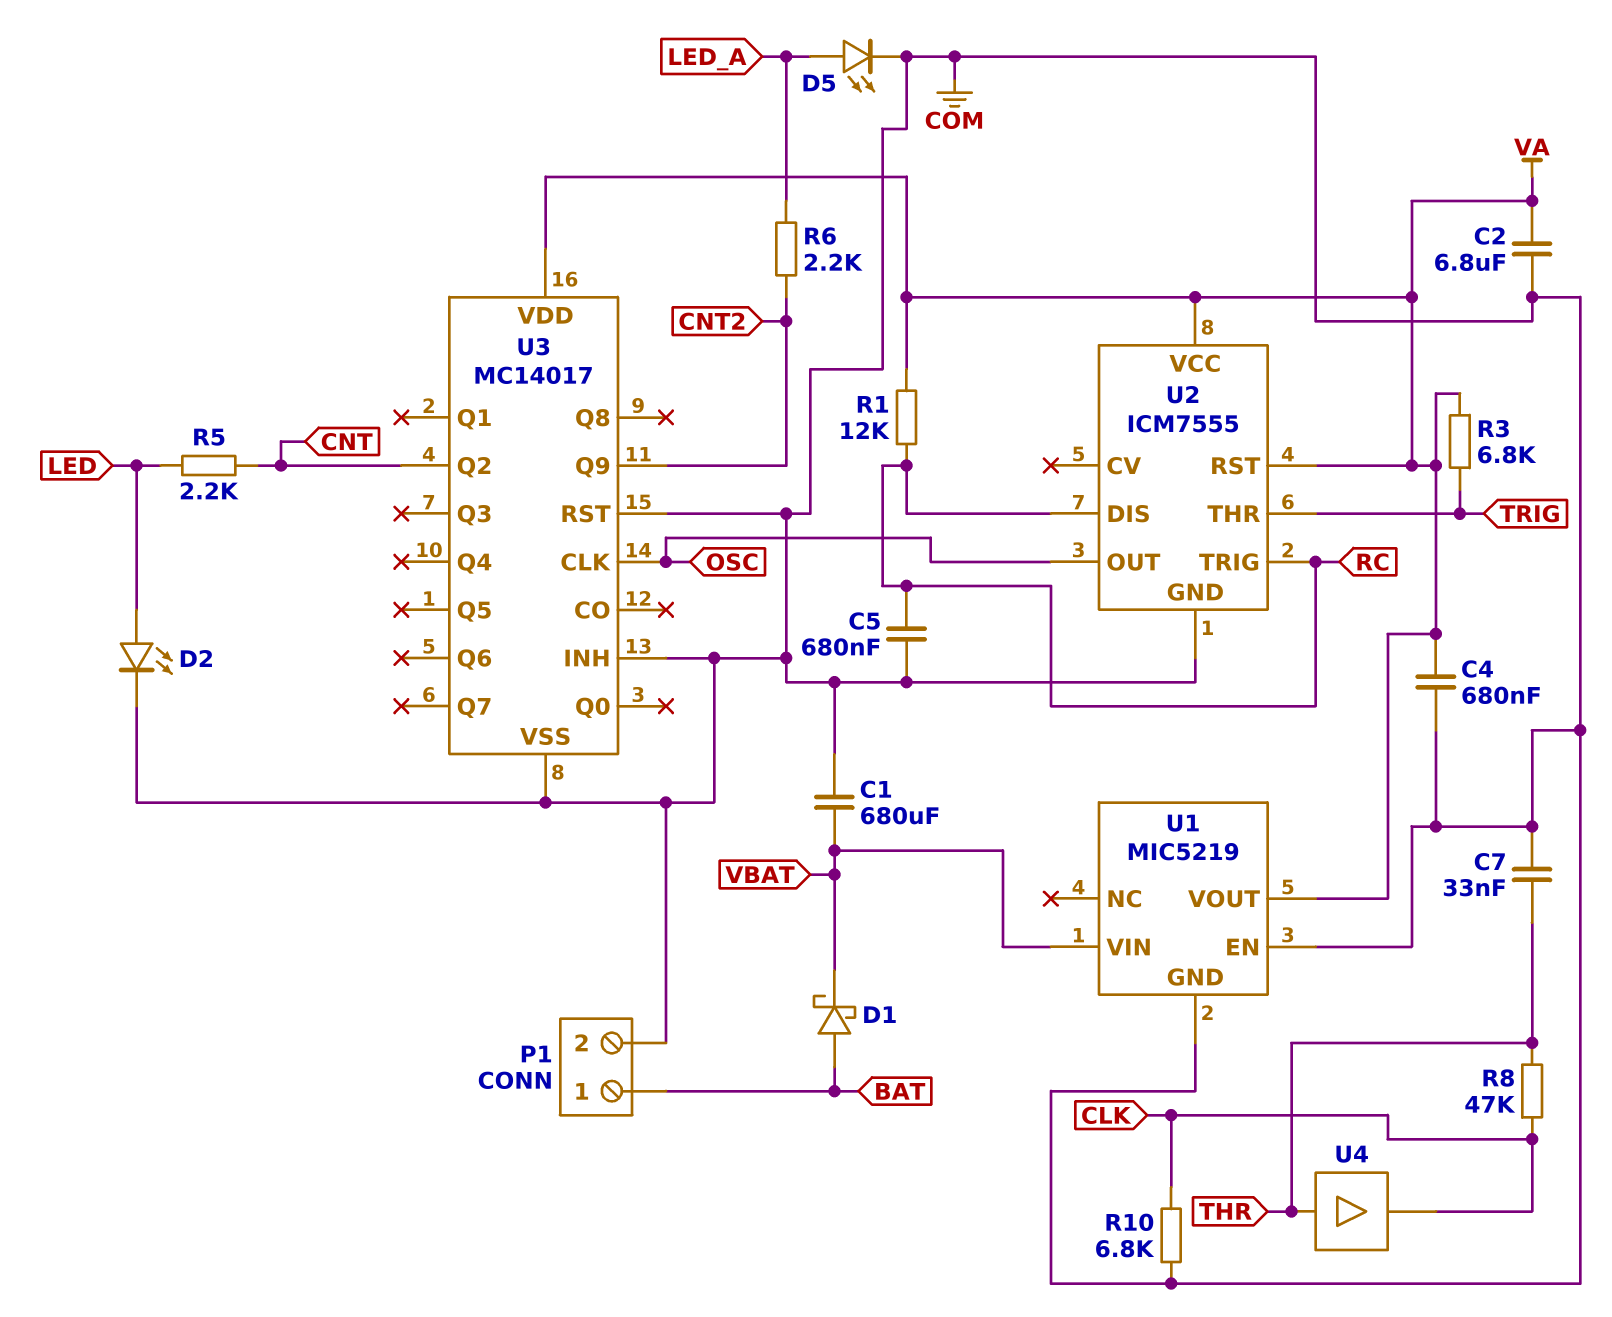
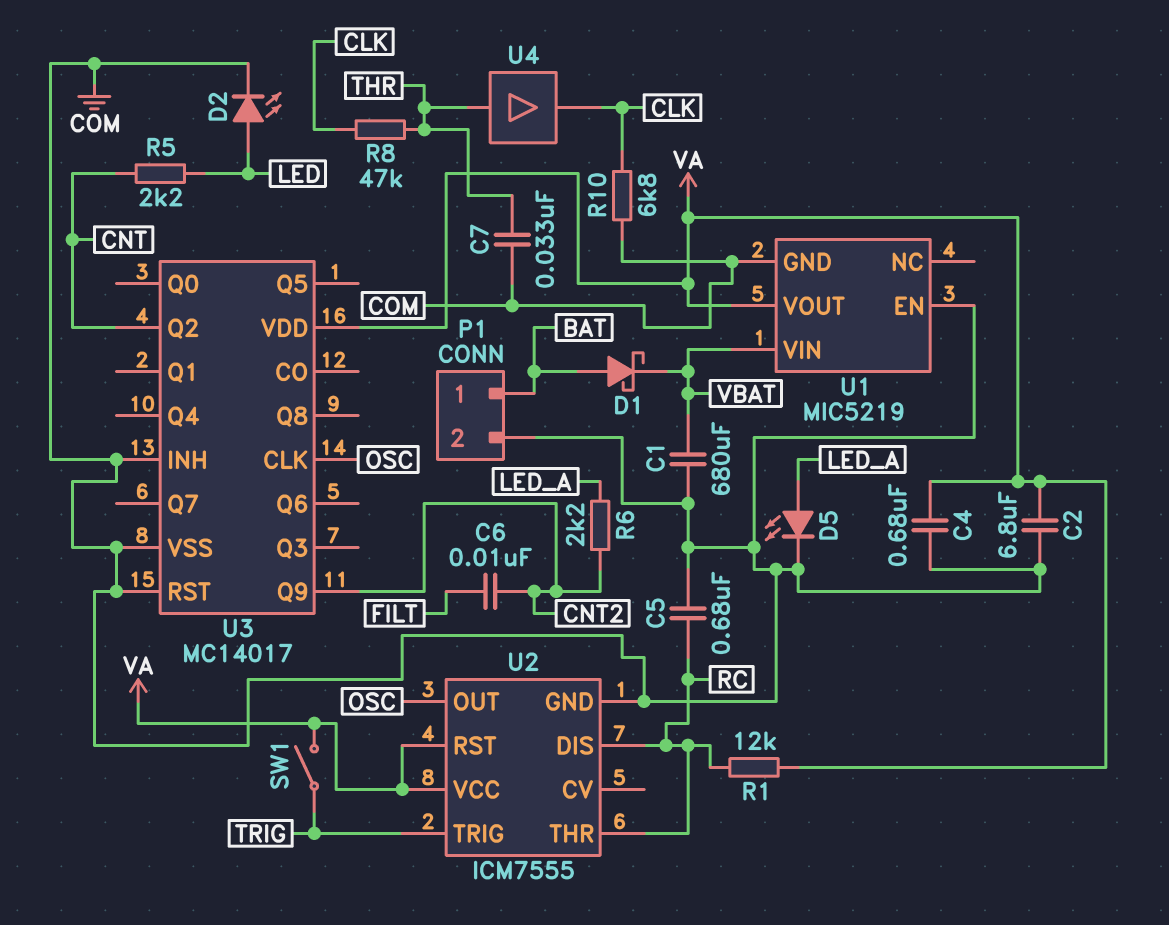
C6: none -> 10nF (CNT2, FILT)
R3: 6.8k (TRIG, VA) -> none
SW1: none -> switch (TRIG, VA)
U2 pin THR: TRIG -> RC
U2 pin TRIG: RC -> TRIG

